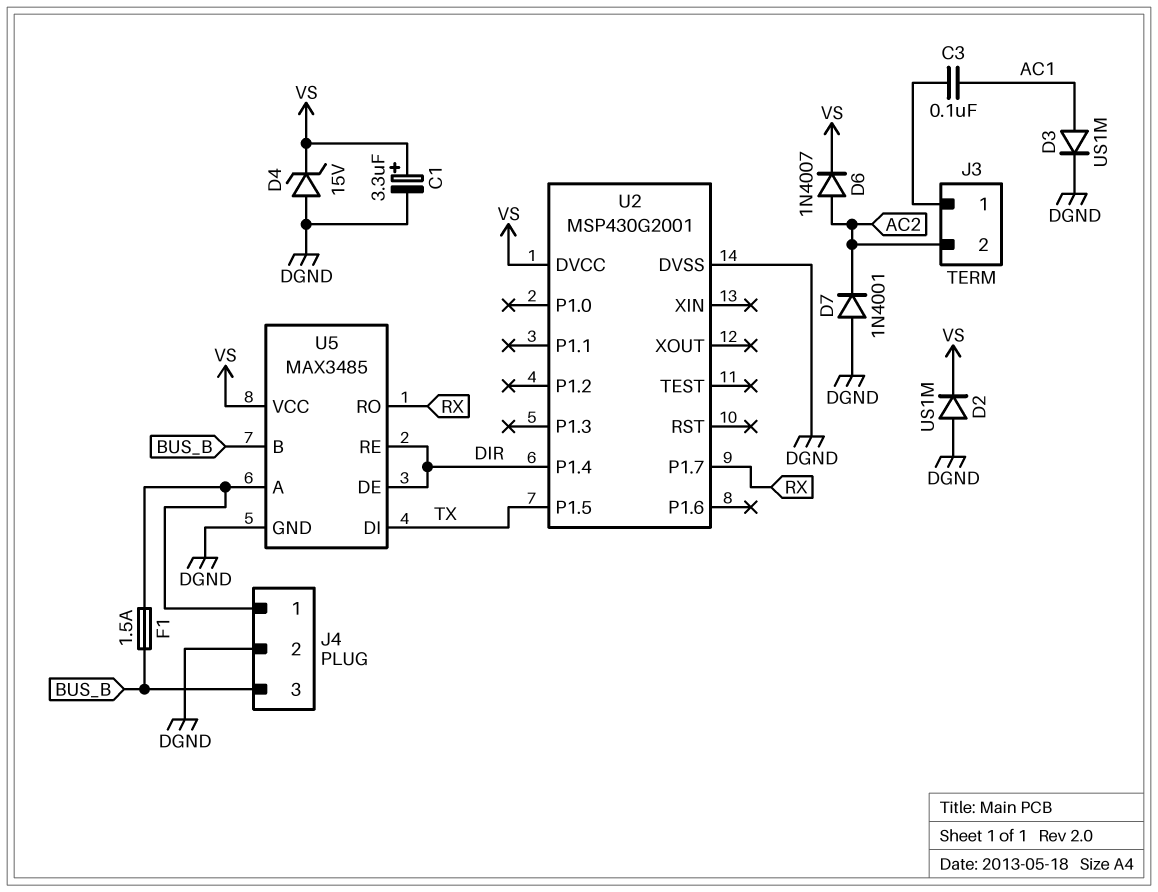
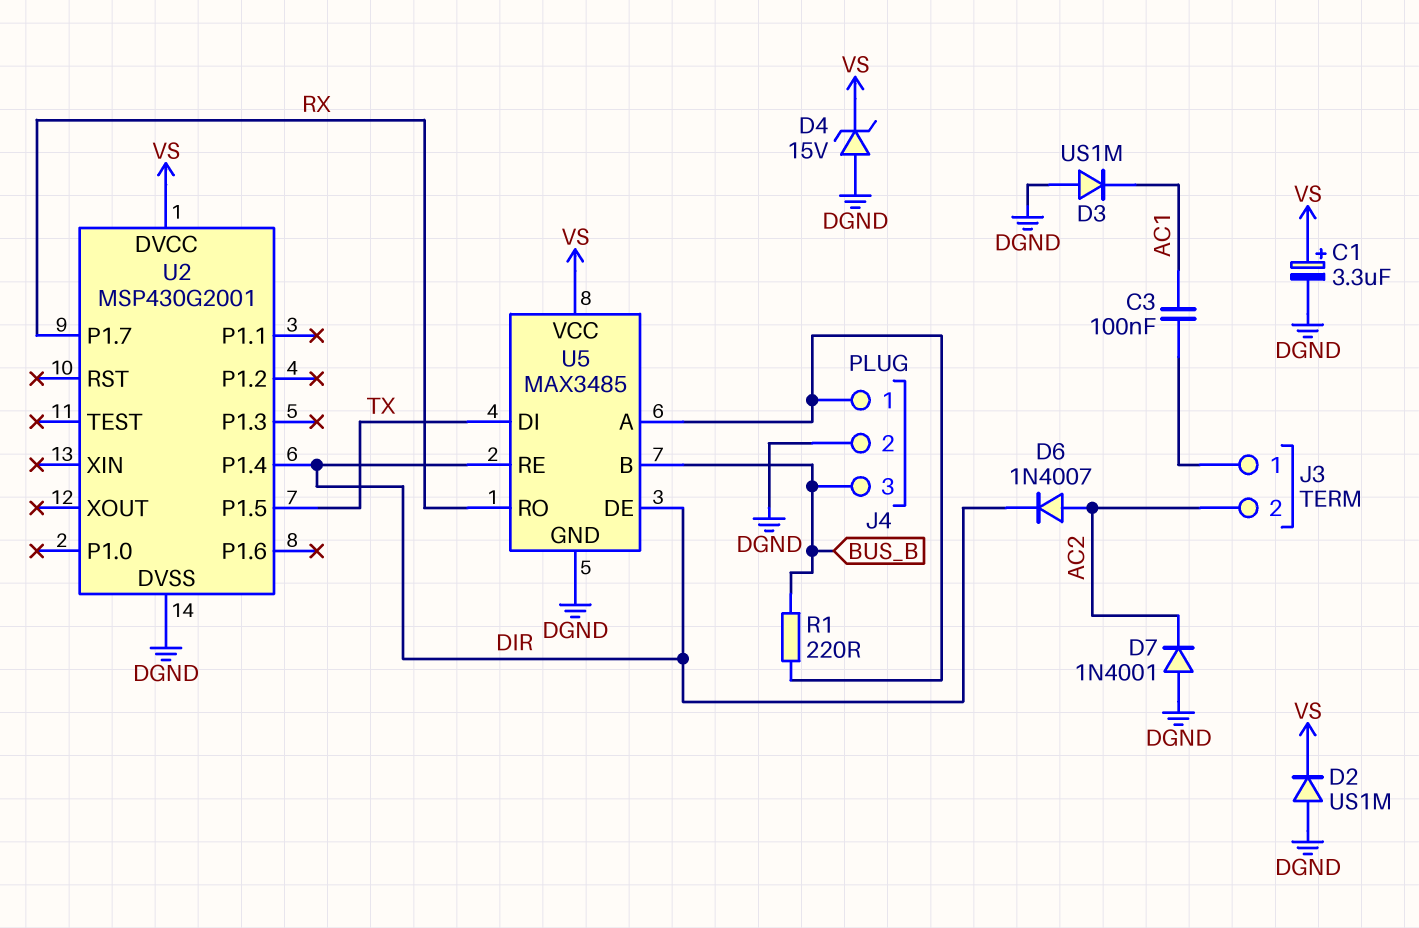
D3: diode US1M (A AC1, K DGND) -> diode US1M (A DGND, K AC1)
D6: diode 1N4007 (A AC2, K VS) -> diode 1N4007 (A AC2, K DIR)
F1: 1.5A (BUS_B, J4/1) -> none
R1: none -> 220 (BUS_B, J4/1)

